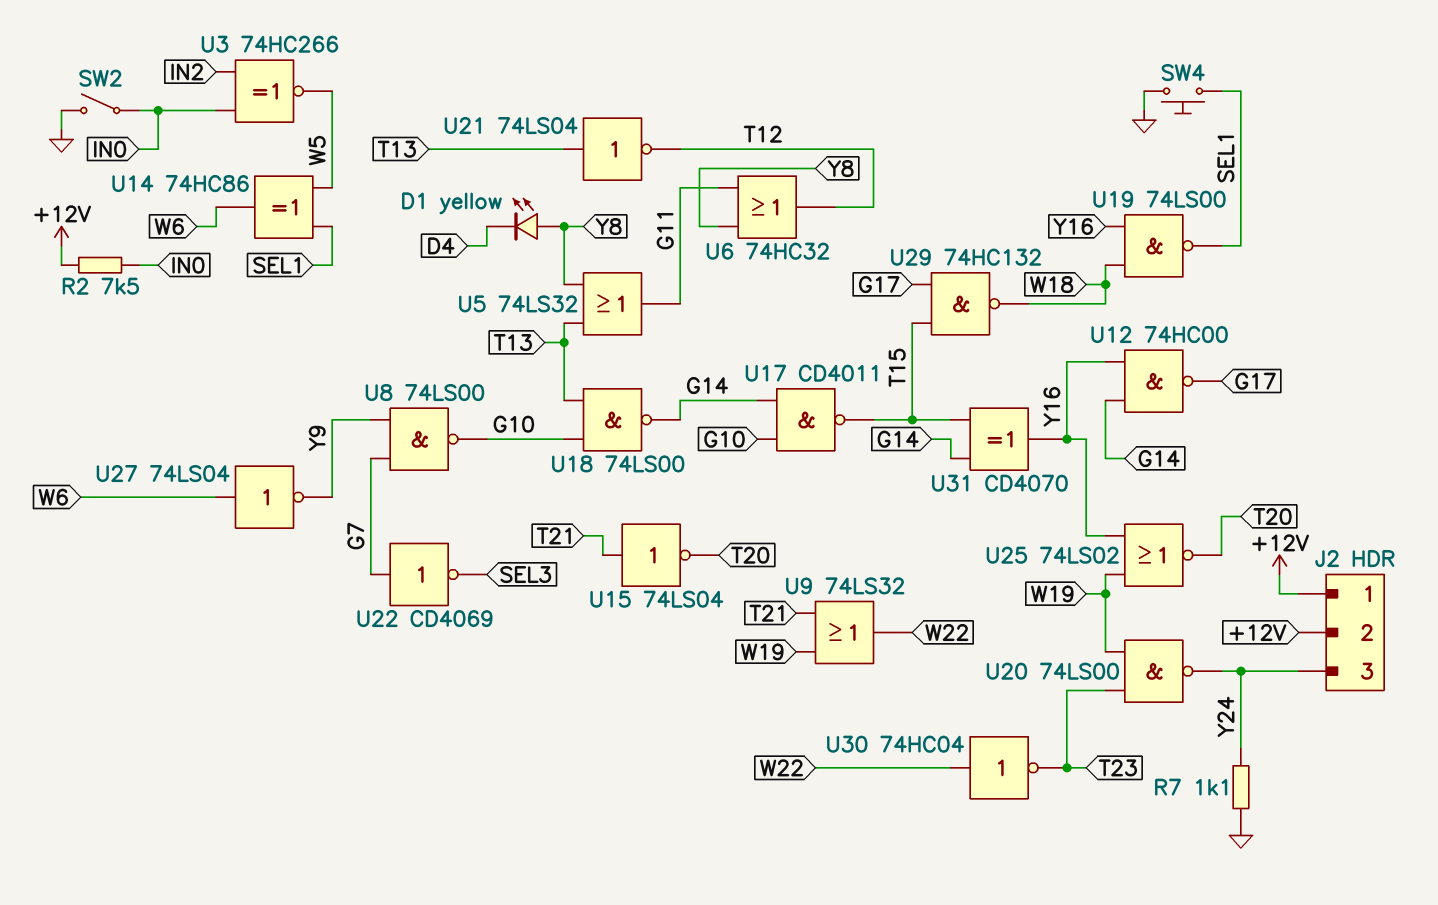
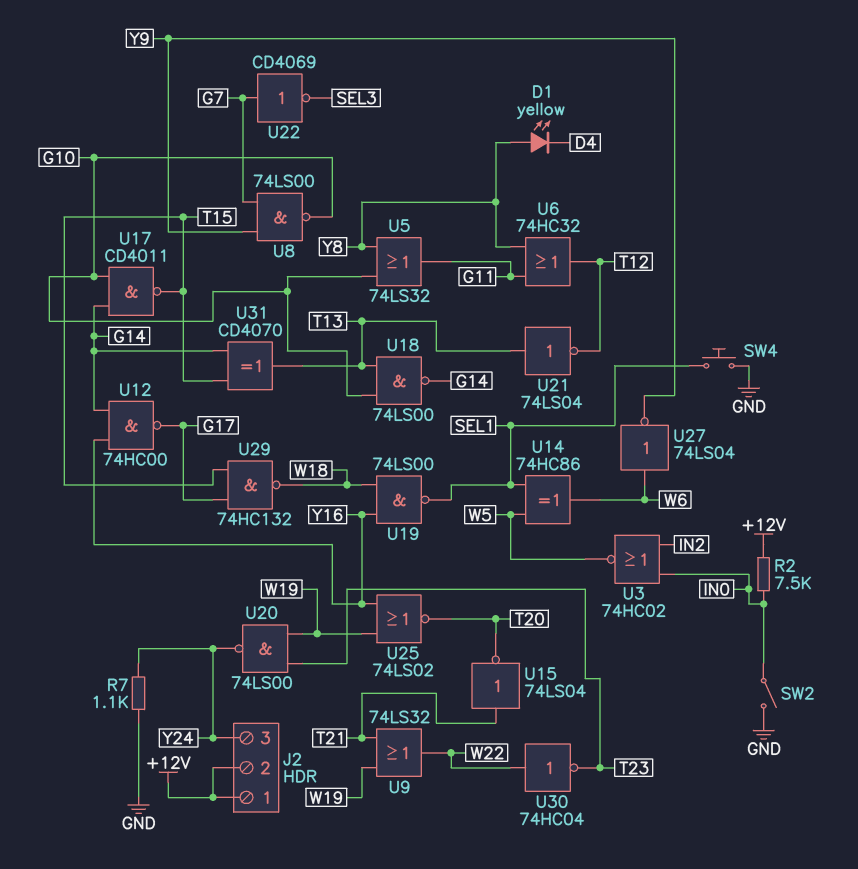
U3: XNOR 74HC266 (in IN0, in IN2, out W5) -> NOR 74HC02 (in IN0, in IN2, out W5)
U5: OR 74LS32 (in T13, in Y8, out G11) -> OR 74LS32 (in G10, in Y8, out G11)
U31: XOR CD4070 (in G14, in T15, out Y16) -> XOR CD4070 (in G14, in T15, out T13)

